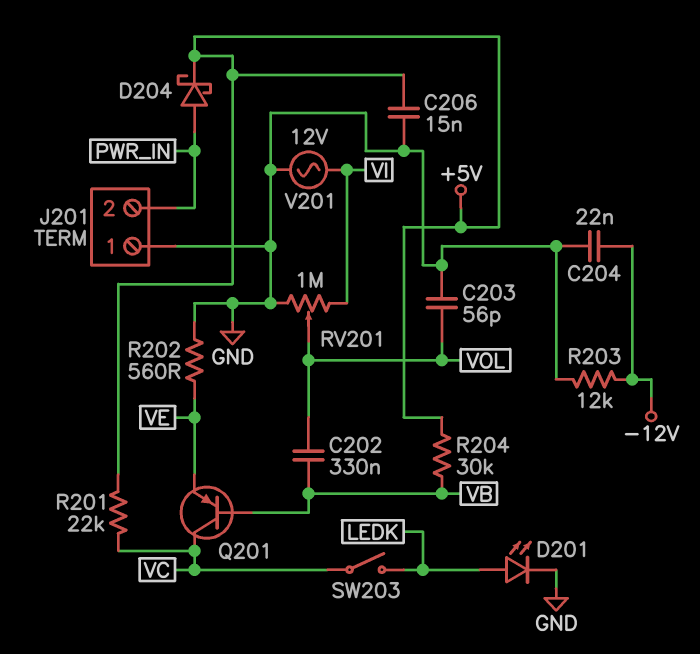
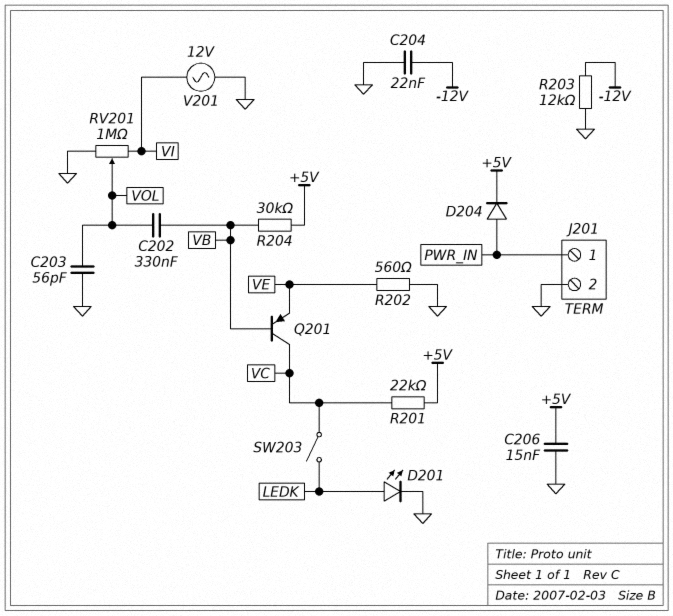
D204: schottky (A PWR_IN, K +5V) -> diode (A PWR_IN, K +5V)
J201 pin 1: GND -> PWR_IN
J201 pin 2: PWR_IN -> GND

